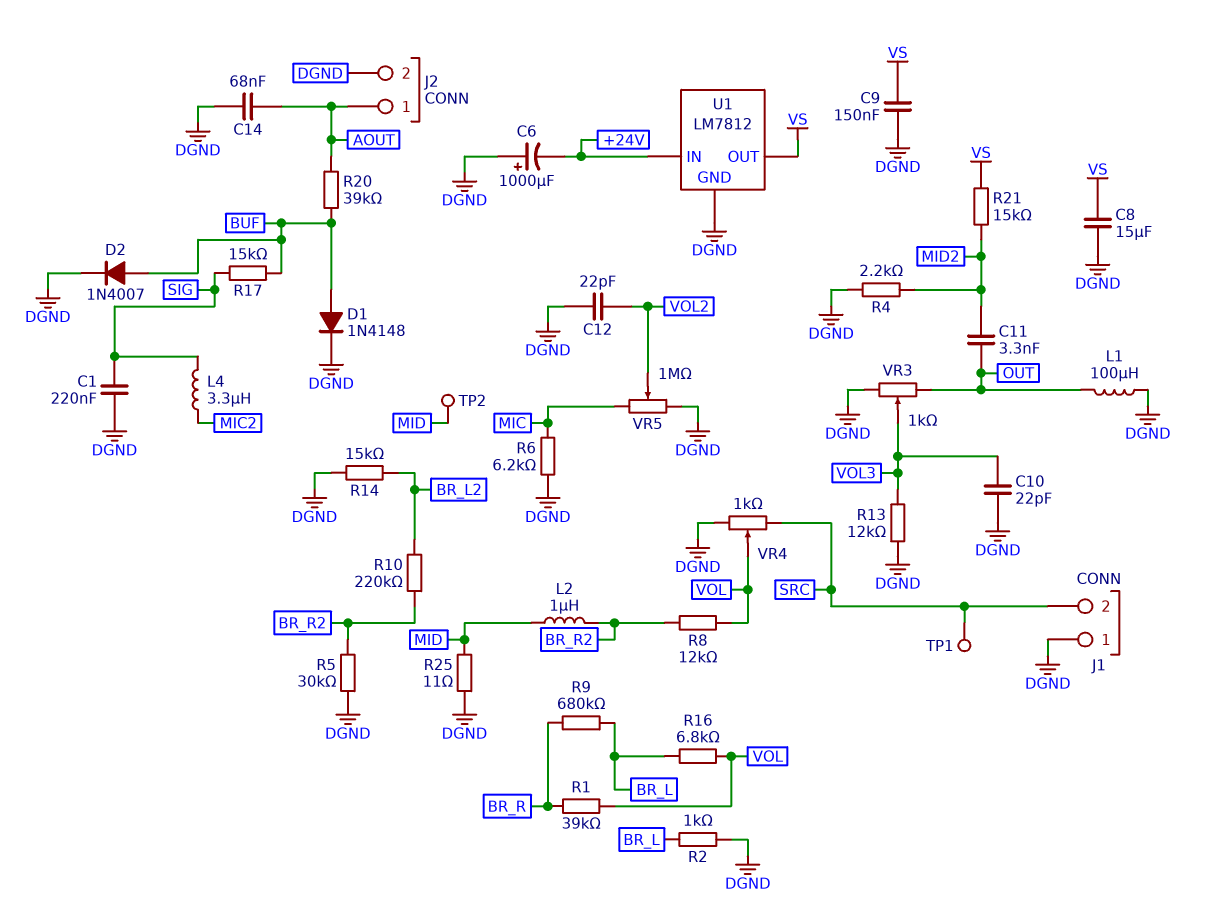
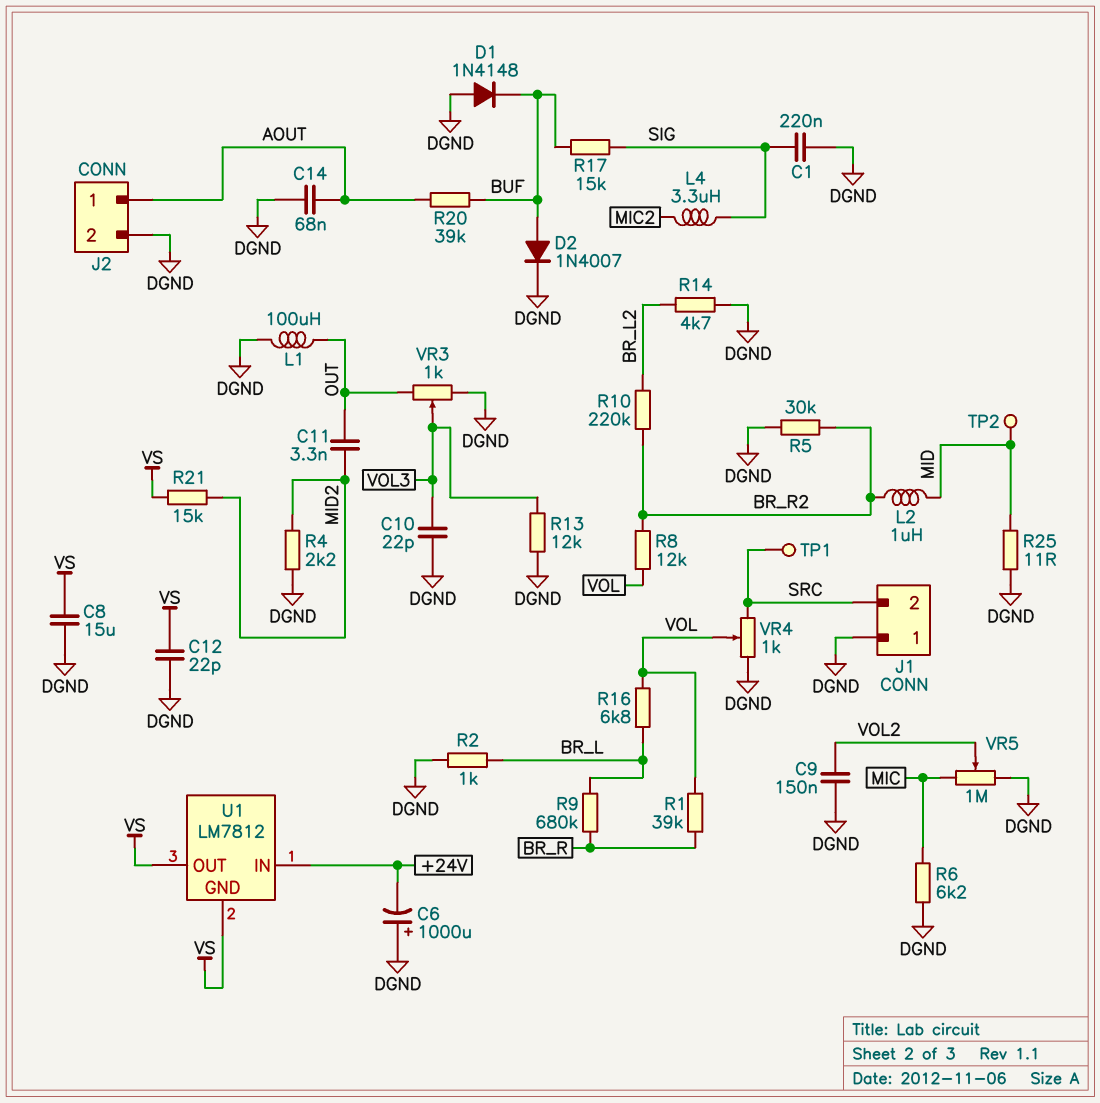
C9: 150nF (DGND, VS) -> 150nF (DGND, VOL2)
C12: 22pF (DGND, VOL2) -> 22pF (DGND, VS)
D1: diode 1N4148 (A BUF, K DGND) -> diode 1N4148 (A DGND, K BUF)
R14: 15k (BR_L2, DGND) -> 4.7k (BR_L2, DGND)
U1 pin GND: DGND -> VS

